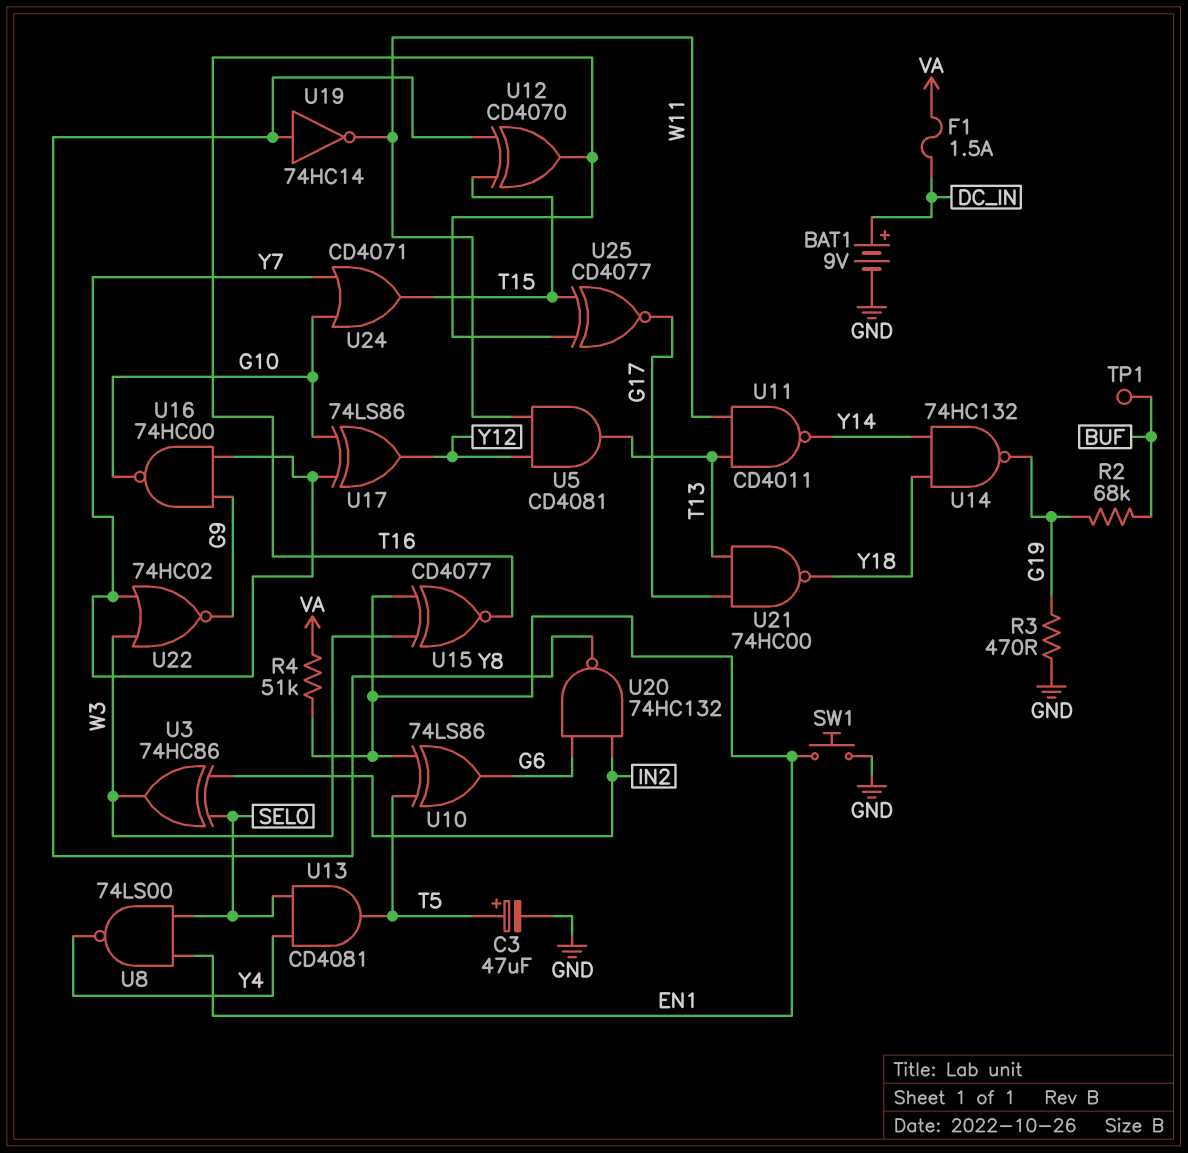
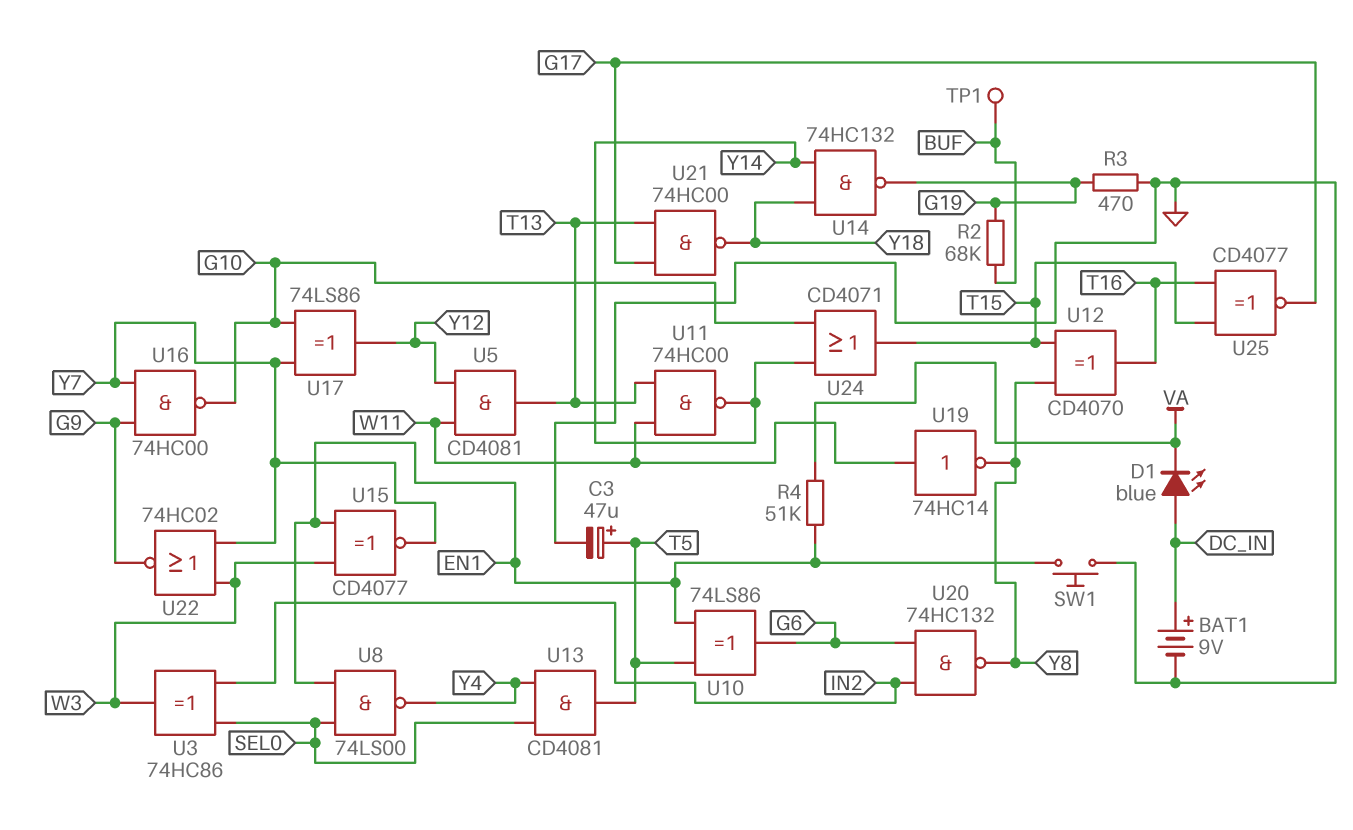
D1: none -> LED blue (A DC_IN, K VA)
F1: 1.5A (DC_IN, VA) -> none
U11: NAND CD4011 (in T13, in W11, out Y14) -> NAND 74HC00 (in T13, in W11, out Y14)
U15: XNOR CD4077 (in EN1, in W3, out T16) -> XNOR CD4077 (in EN1, in W3, out Y7)
U19: NOT 74HC14 (in Y8, out W11) -> NOT 74HC14 (in W11, out Y8)
U24: OR CD4071 (in G10, in Y7, out T15) -> OR CD4071 (in G10, in Y14, out T15)

